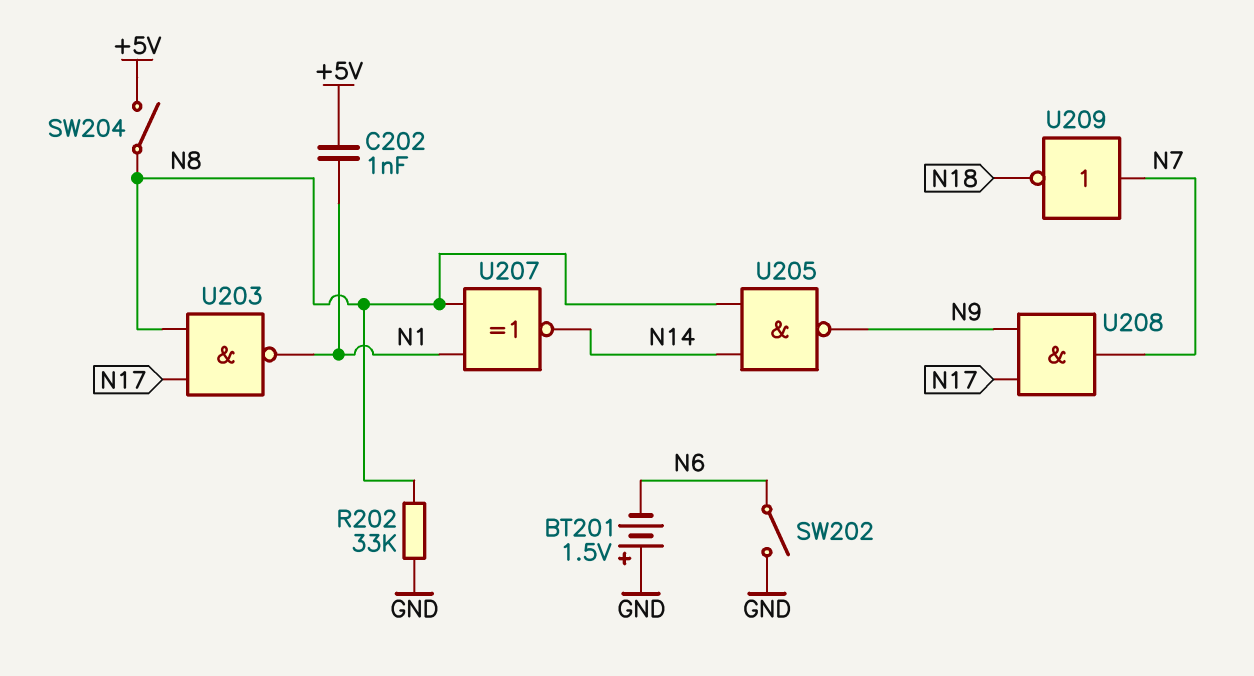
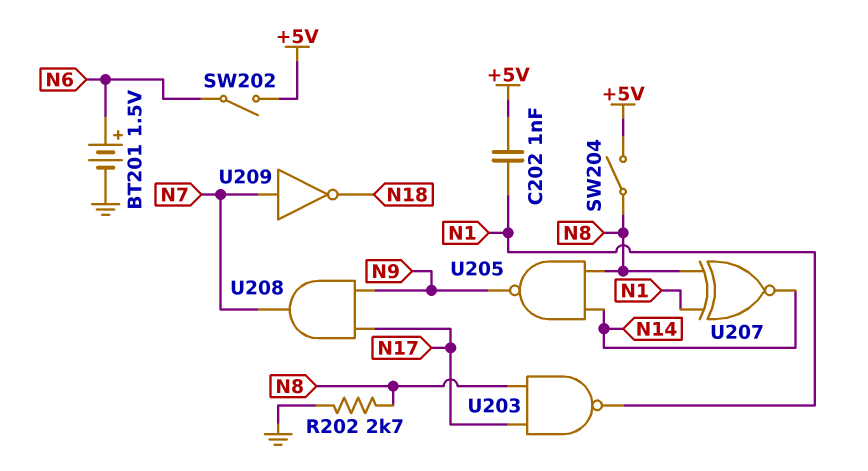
BT201: 1.5V (plus GND, minus N6) -> 1.5V (plus N6, minus GND)
R202: 33k (GND, N8) -> 2.7k (GND, N8)
SW202: switch (GND, N6) -> switch (+5V, N6)

